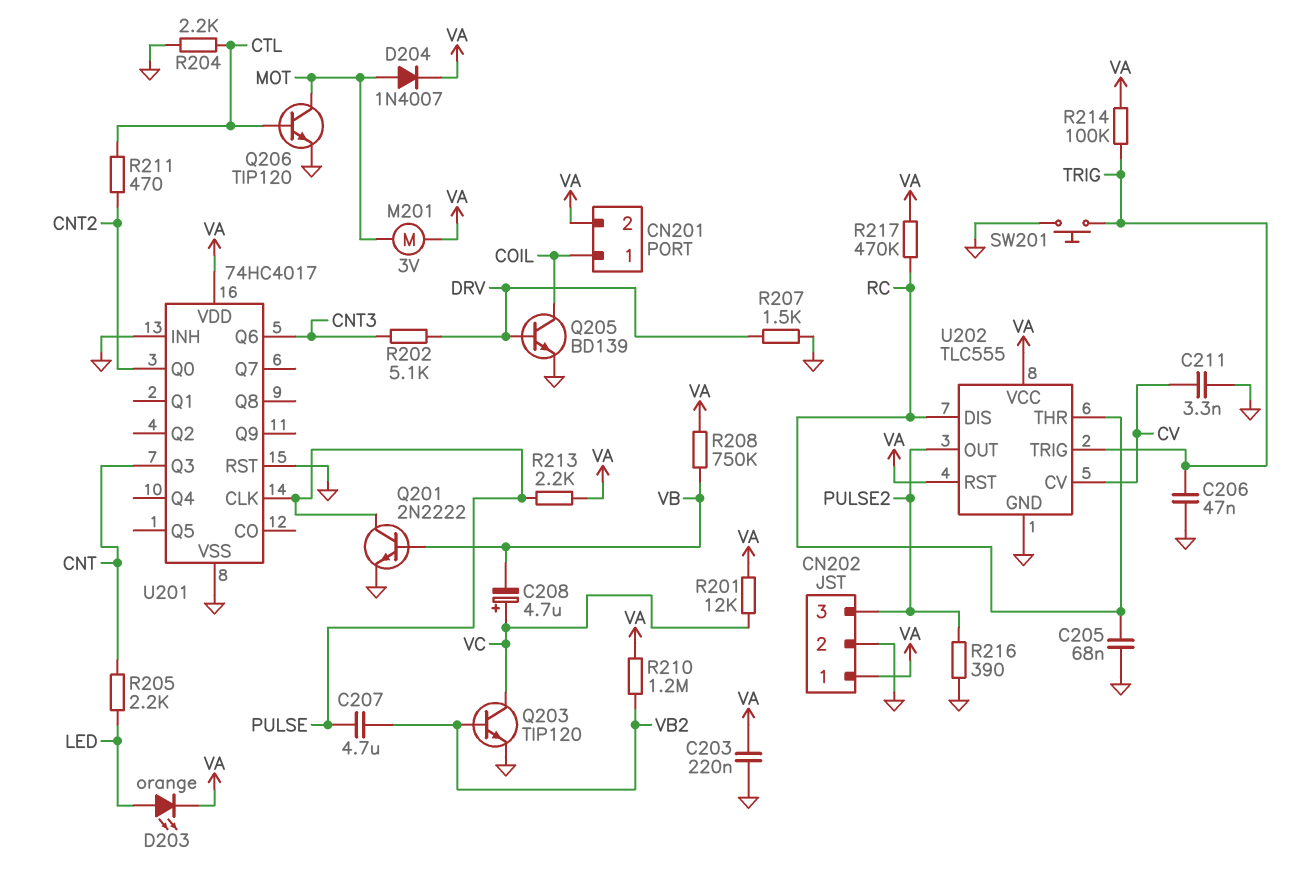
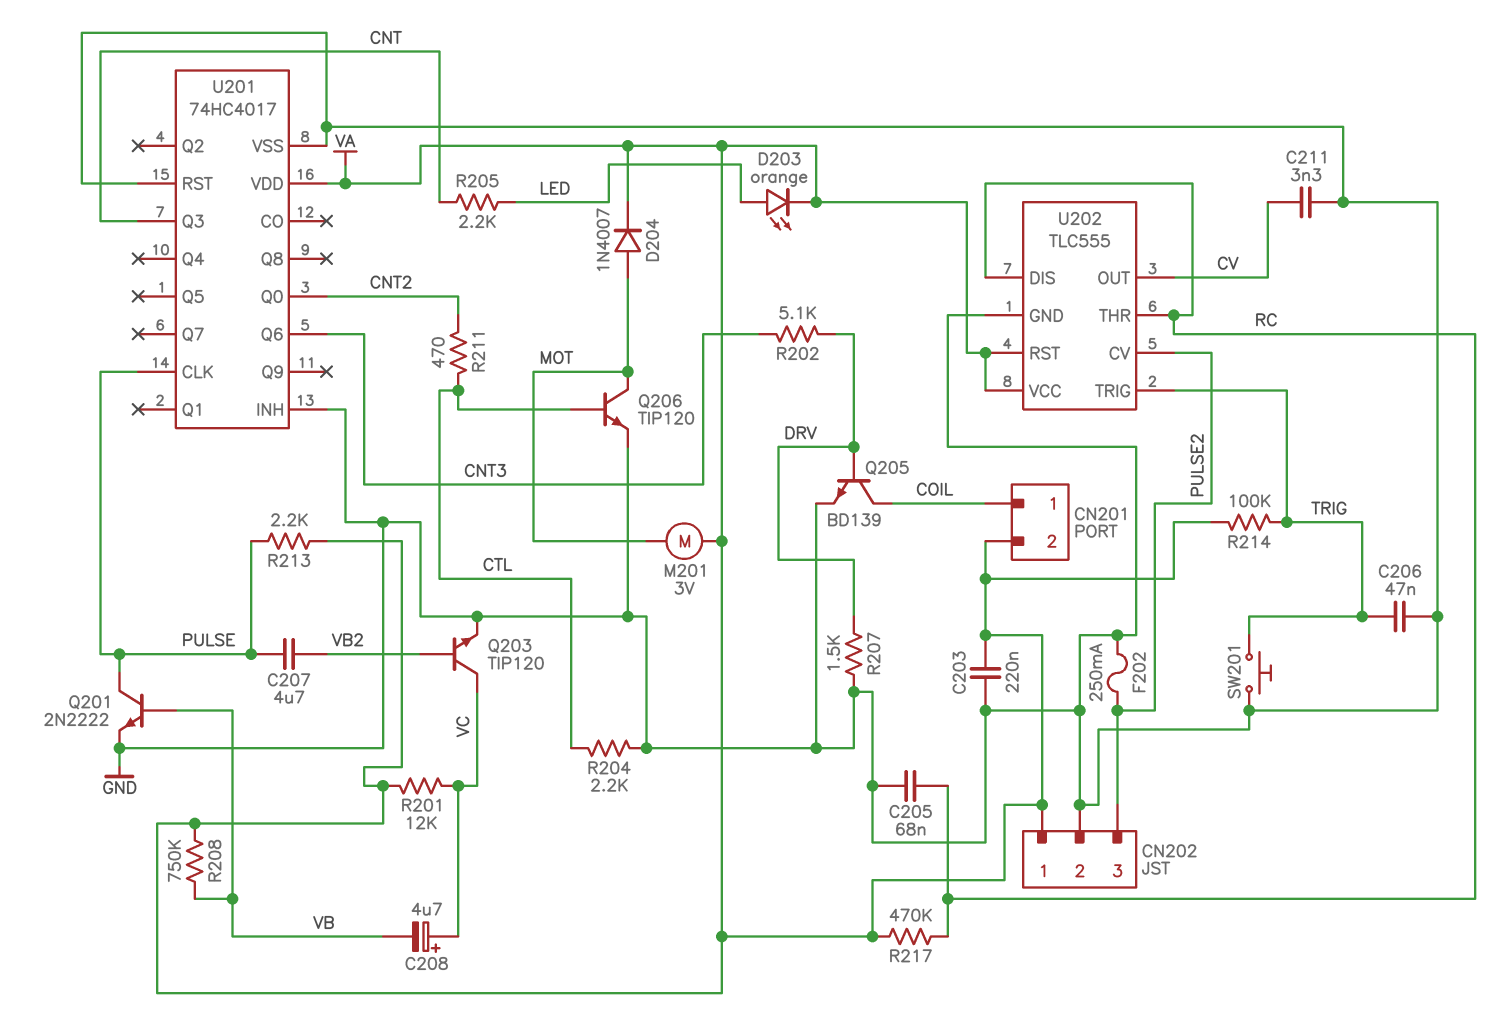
F202: none -> 250mA (GND, PULSE2)
R210: 1.2M (VA, VB2) -> none
R216: 390 (GND, PULSE2) -> none
U202 pin CV: CV -> PULSE2
U202 pin OUT: PULSE2 -> CV

